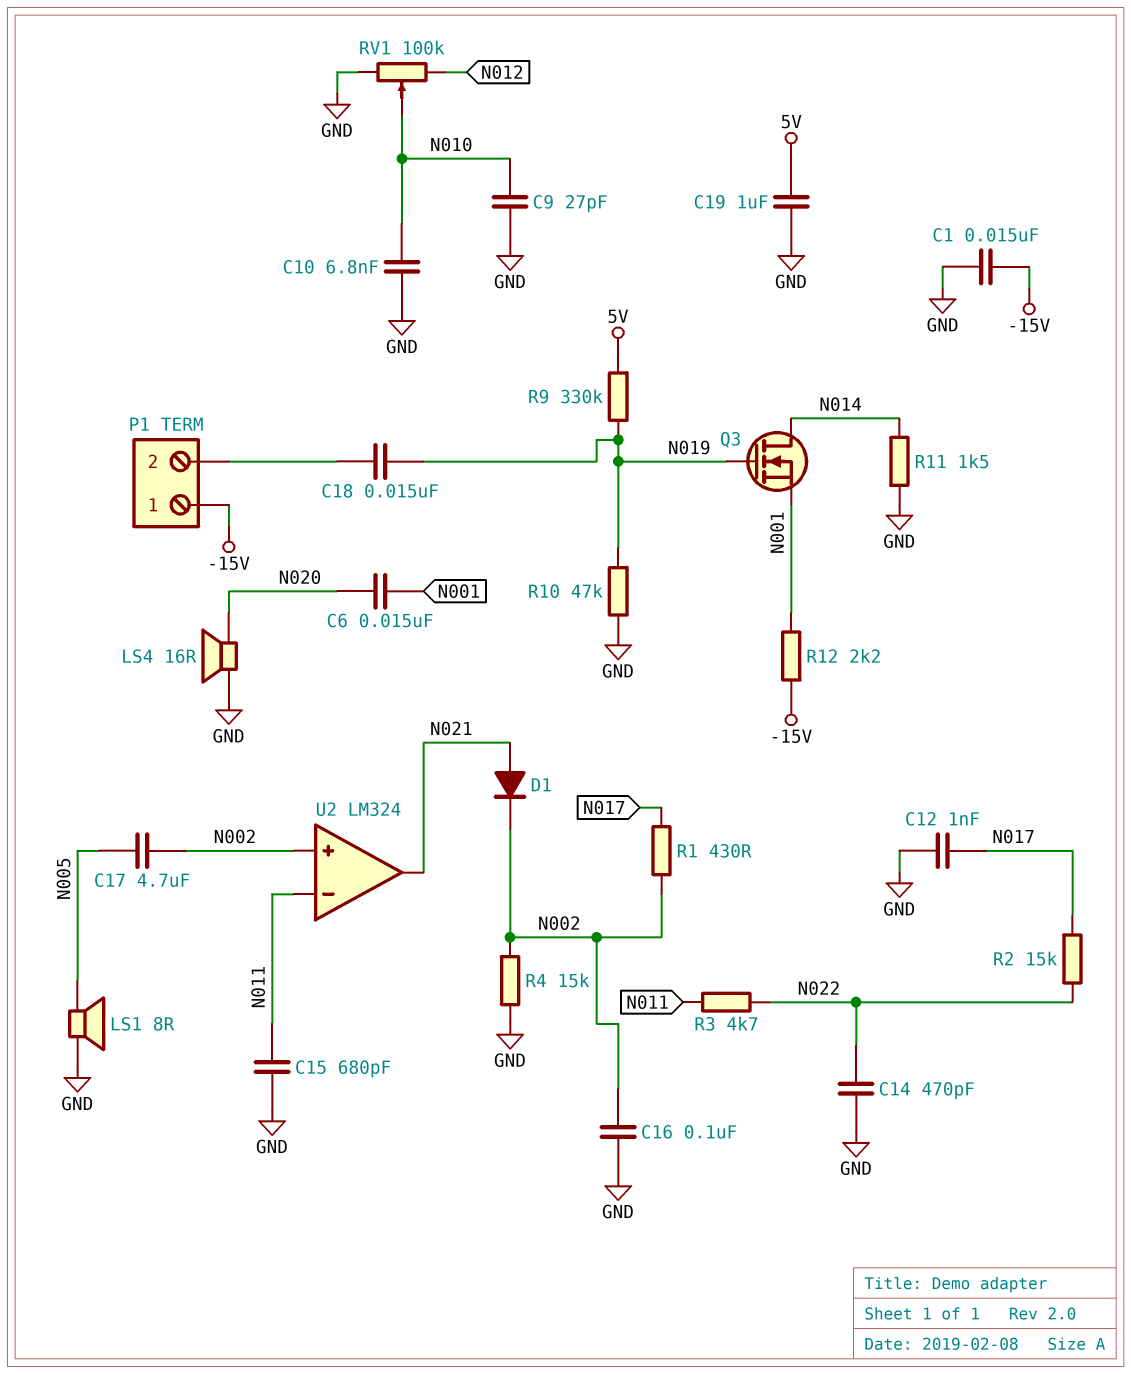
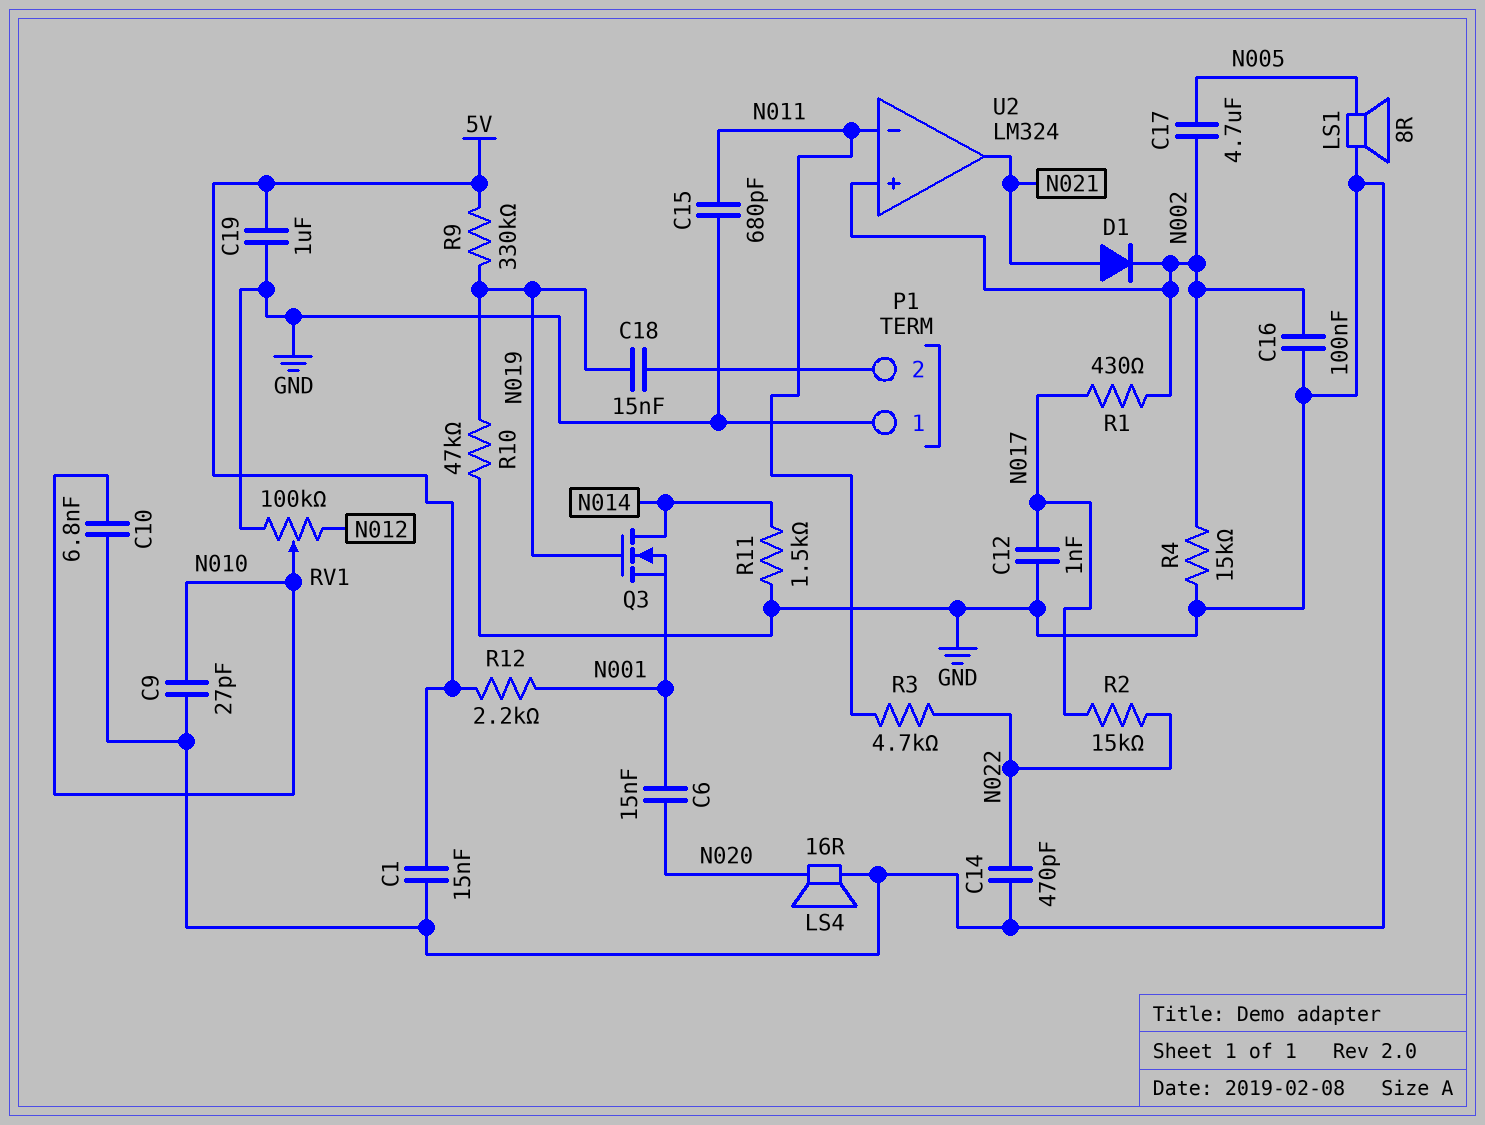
C1: 15nF (-15V, GND) -> 15nF (5V, GND)
P1 pin 1: -15V -> GND
R12: 2.2k (-15V, N001) -> 2.2k (5V, N001)

